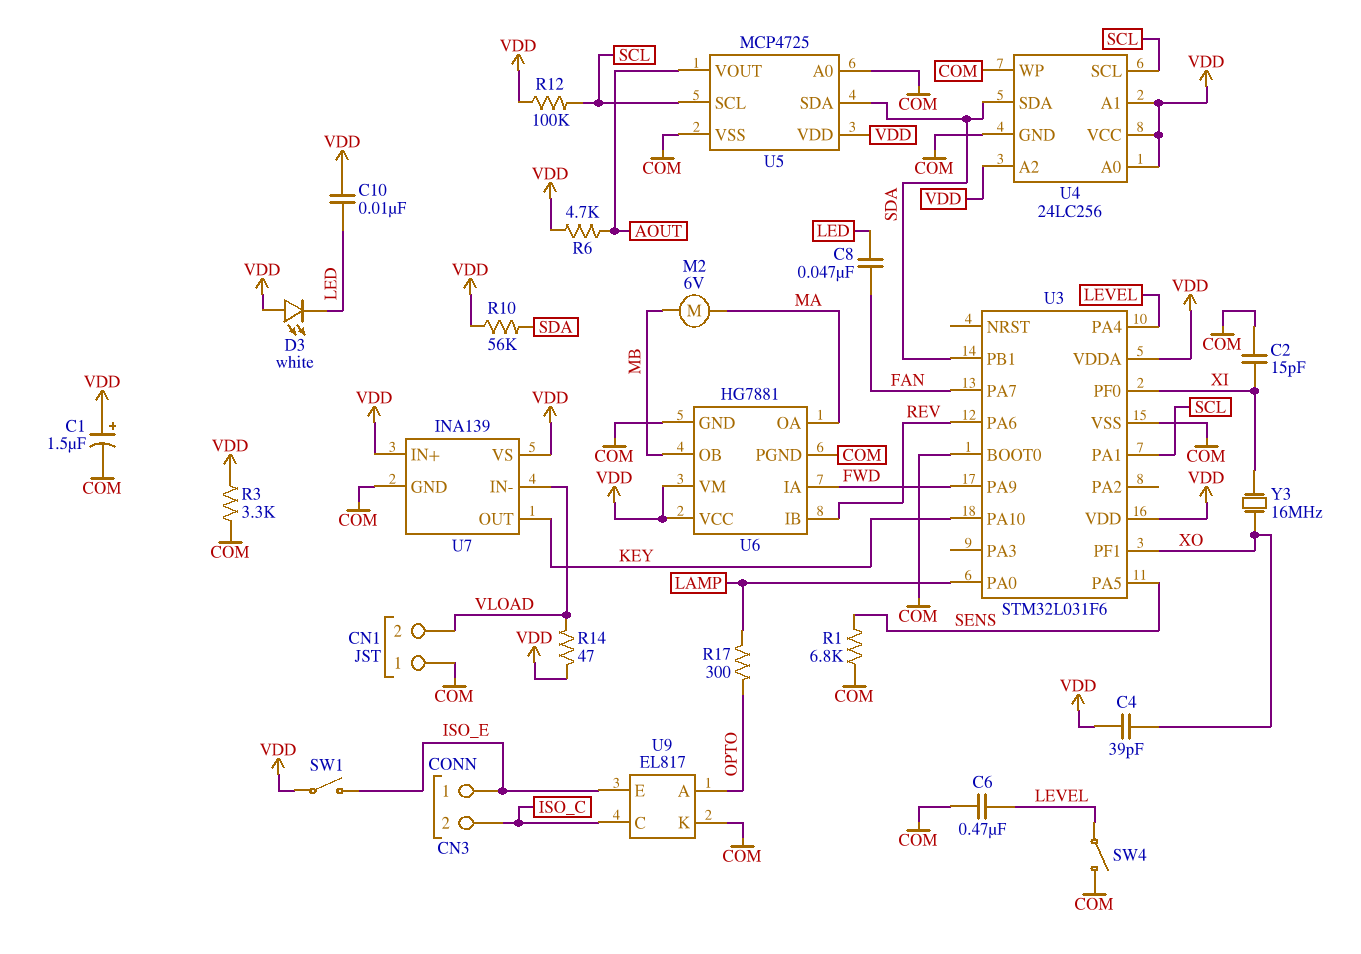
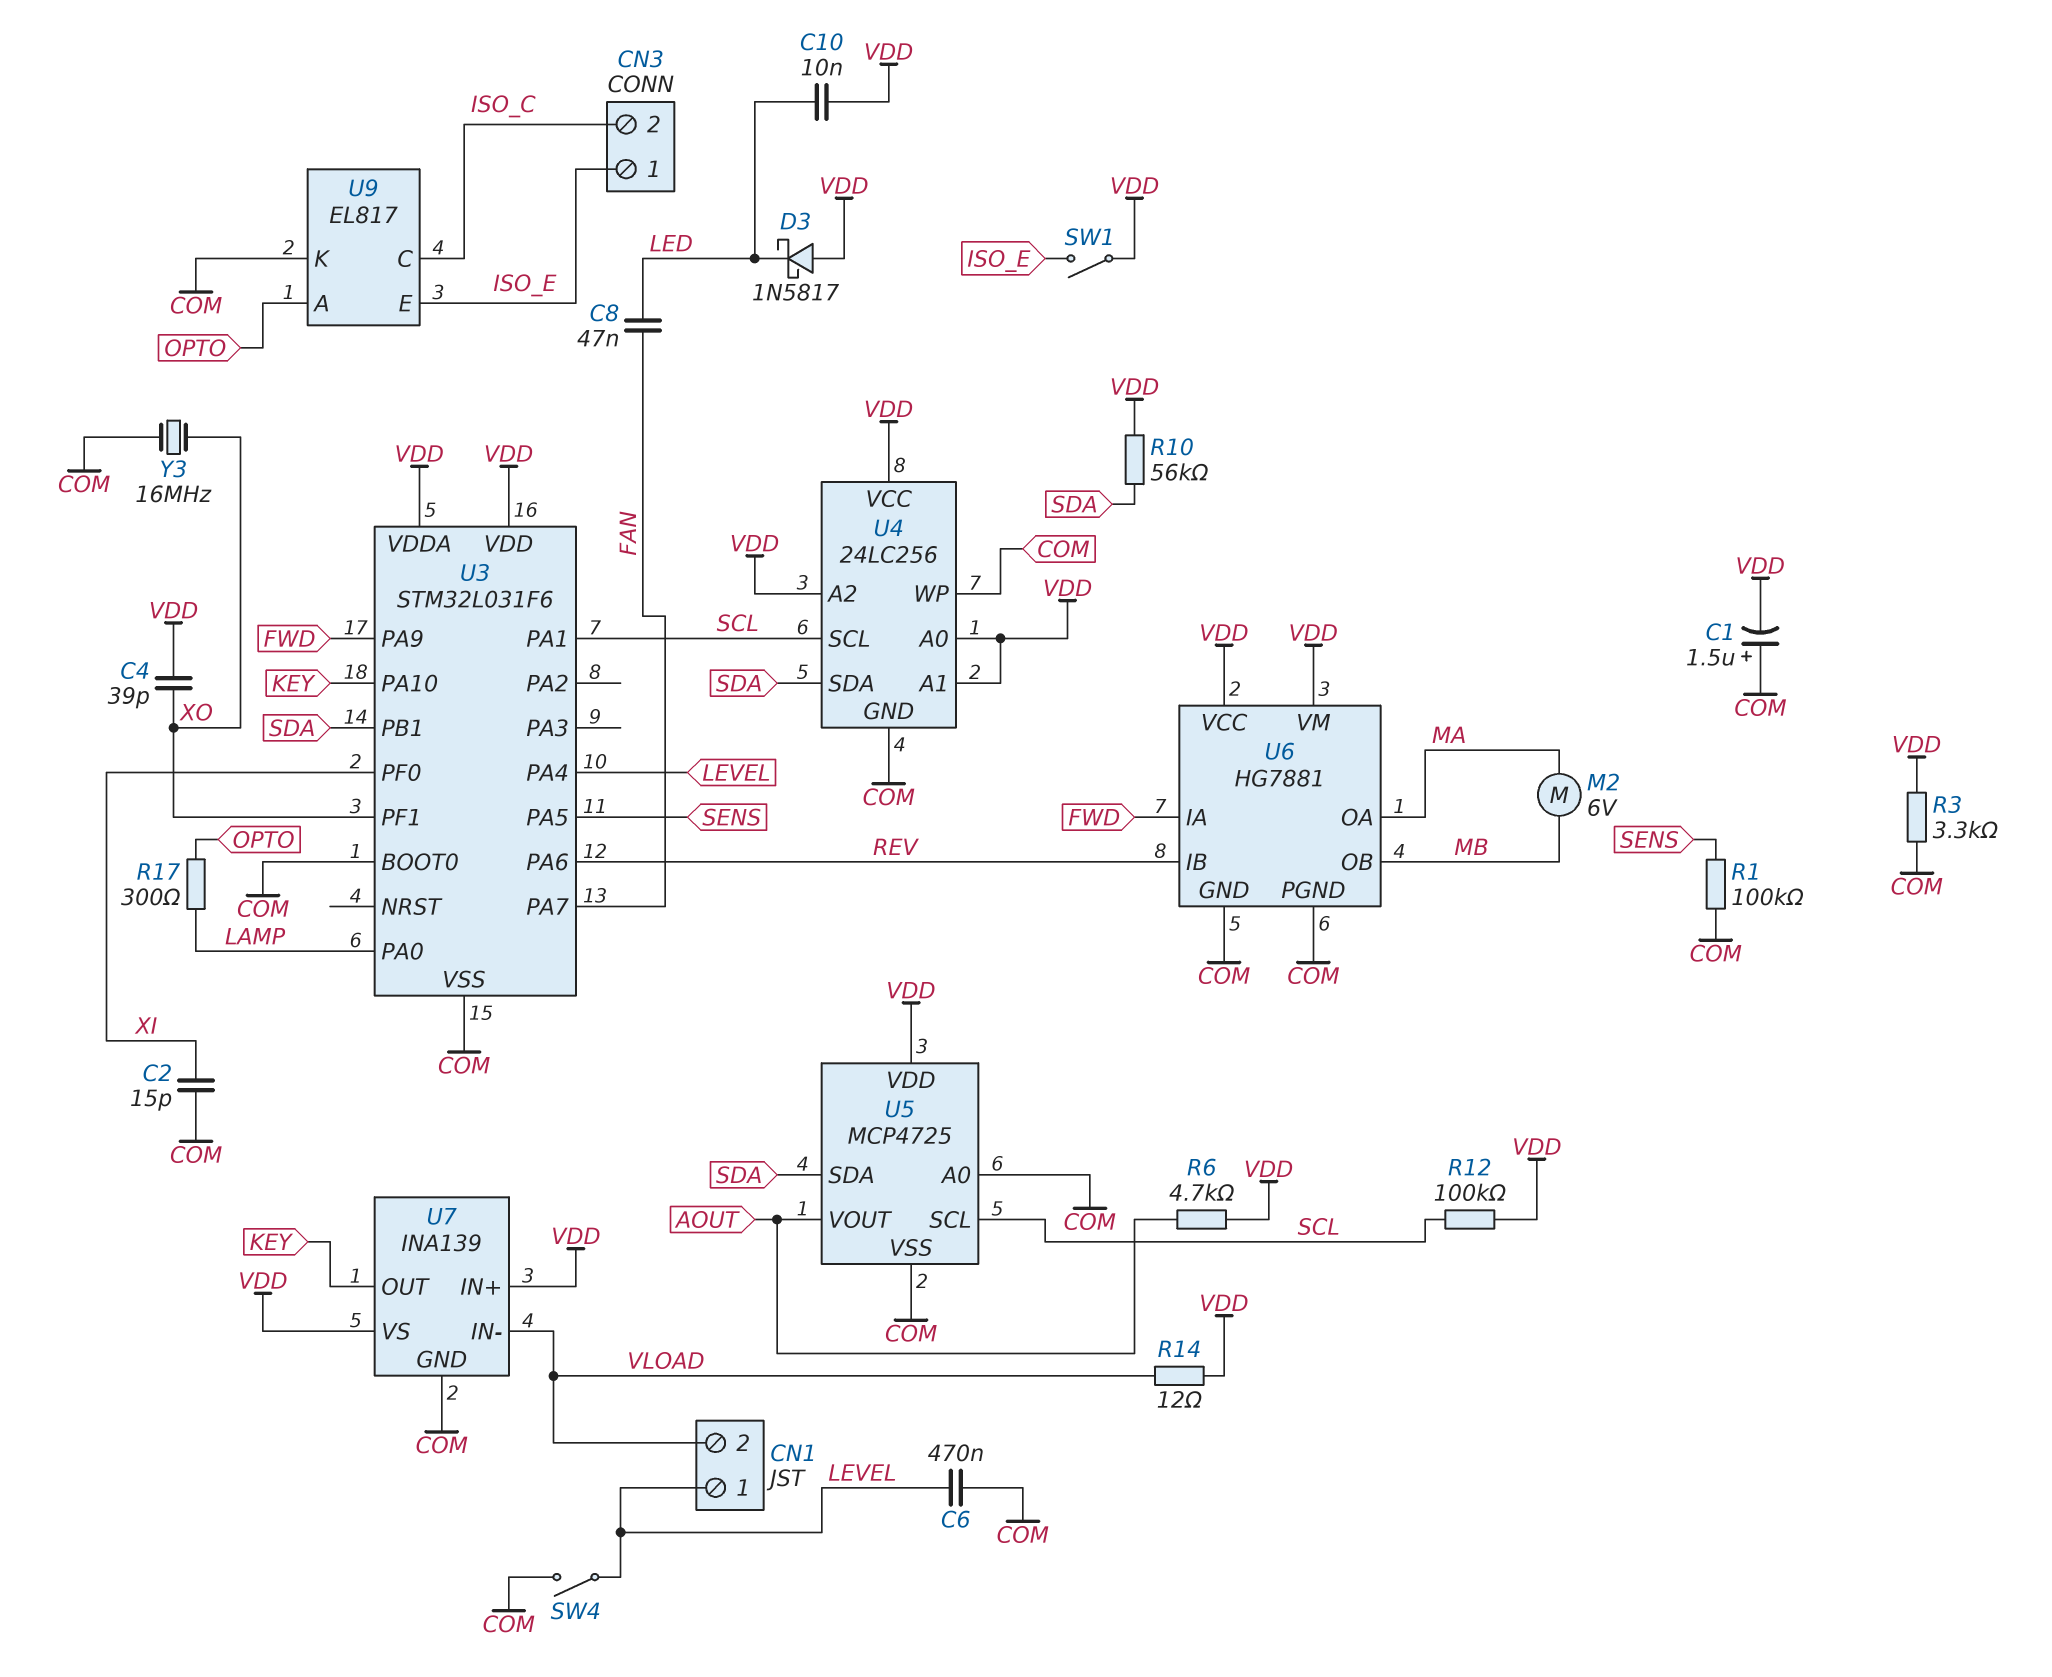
C1: 1.5uF (plus VDD, minus COM) -> 1.5uF (plus COM, minus VDD)
CN1 pin 1: COM -> LEVEL
D3: LED white (A VDD, K LED) -> schottky 1N5817 (A VDD, K LED)
R1: 6.8k (COM, SENS) -> 100k (COM, SENS)
R14: 47 (VDD, VLOAD) -> 12 (VDD, VLOAD)
Y3: 16MHz (XI, XO) -> 16MHz (COM, XO)

